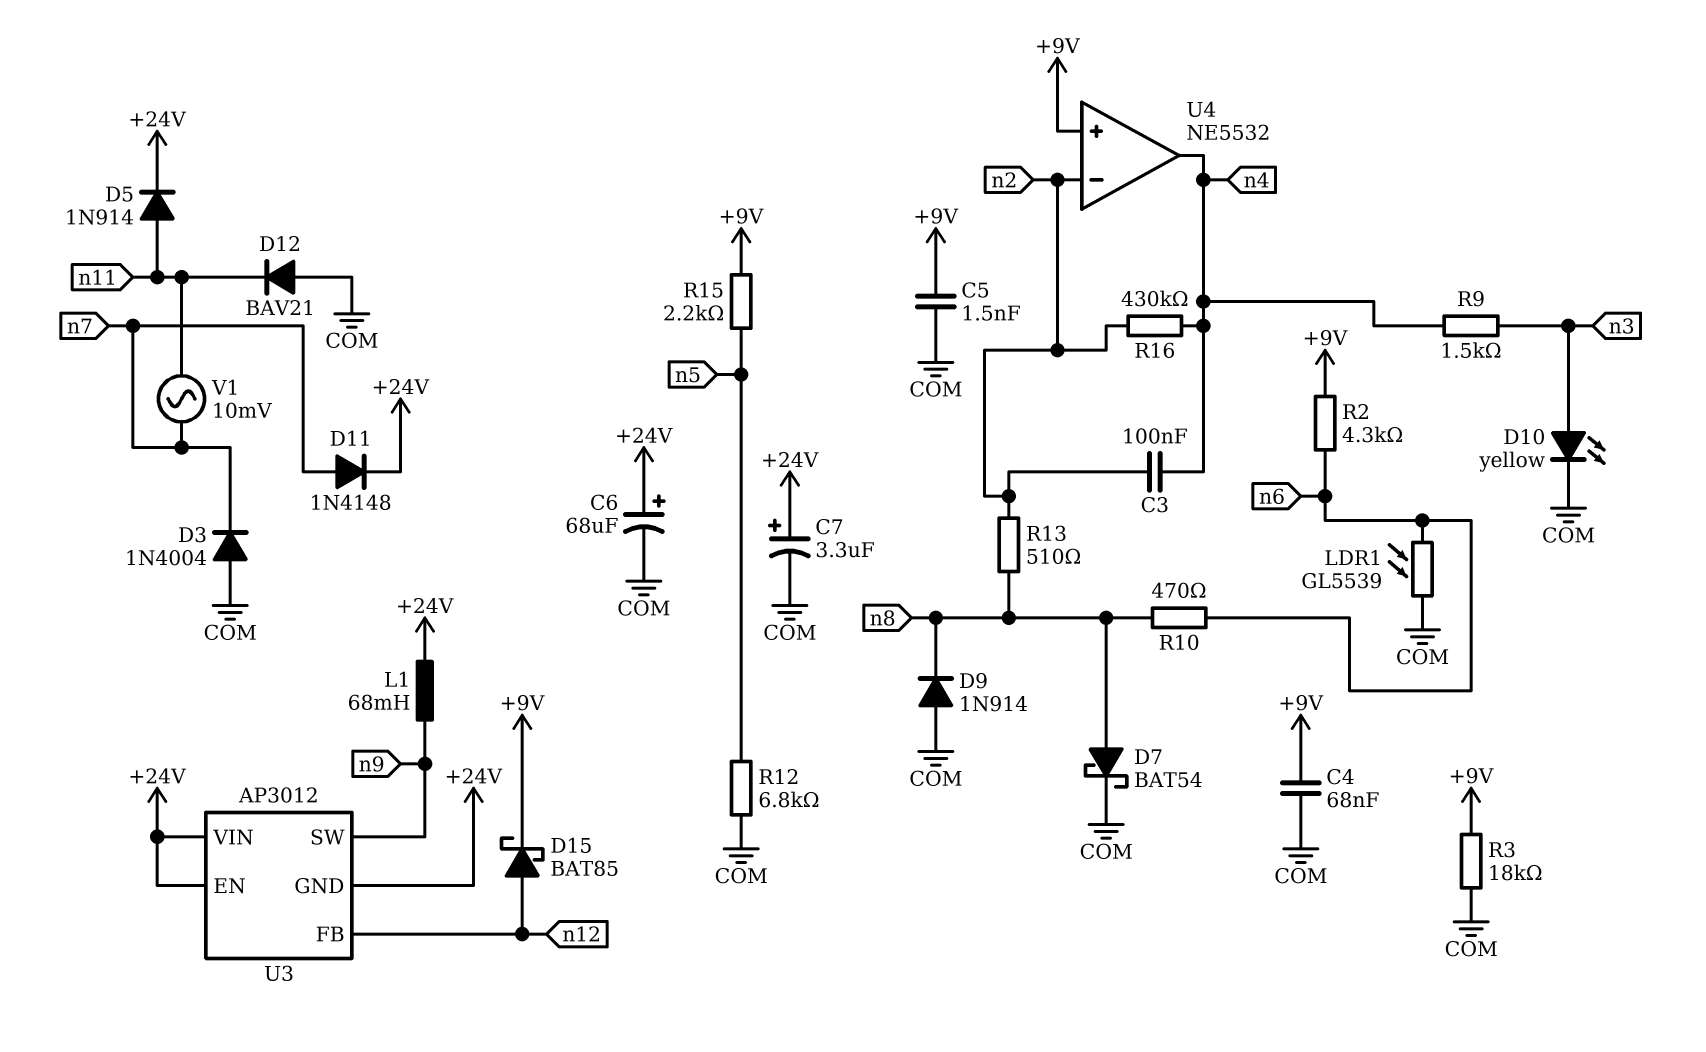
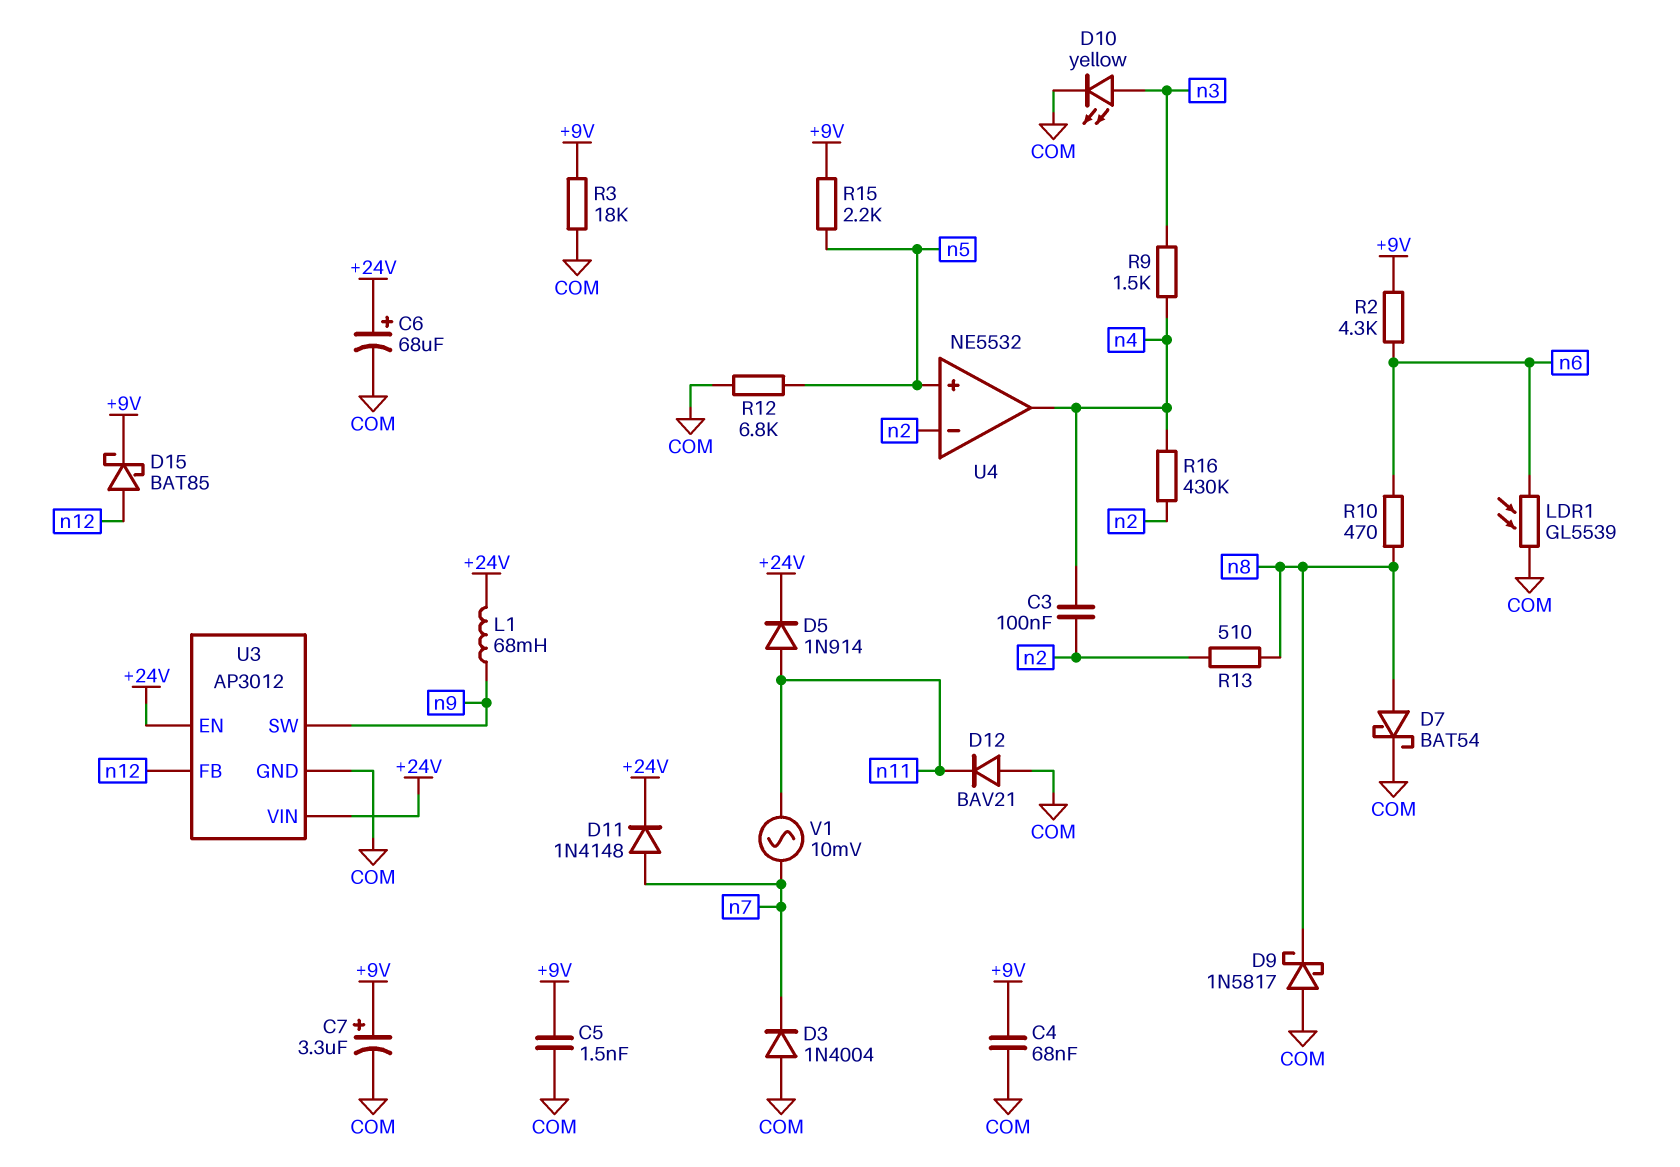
C7: 3.3uF (plus +24V, minus COM) -> 3.3uF (plus +9V, minus COM)
D9: diode 1N914 (A COM, K n8) -> schottky 1N5817 (A COM, K n8)
U3 pin GND: +24V -> COM
U4 pin in+: +9V -> n5

